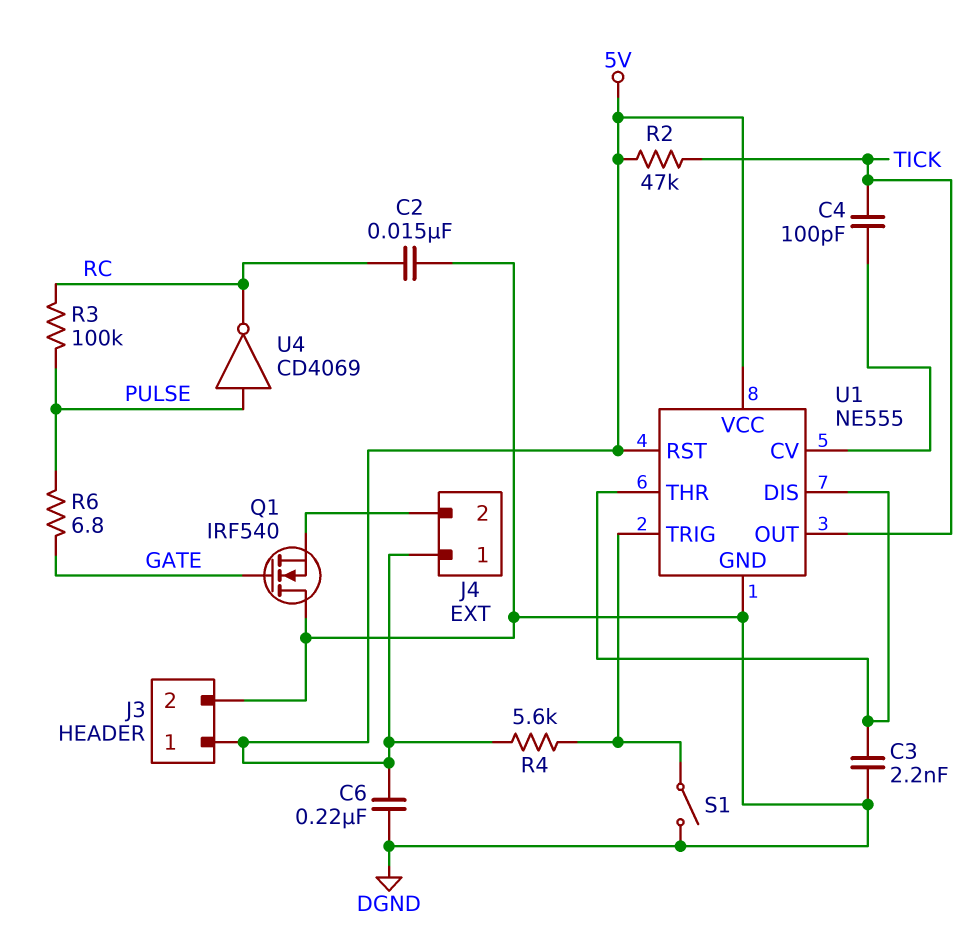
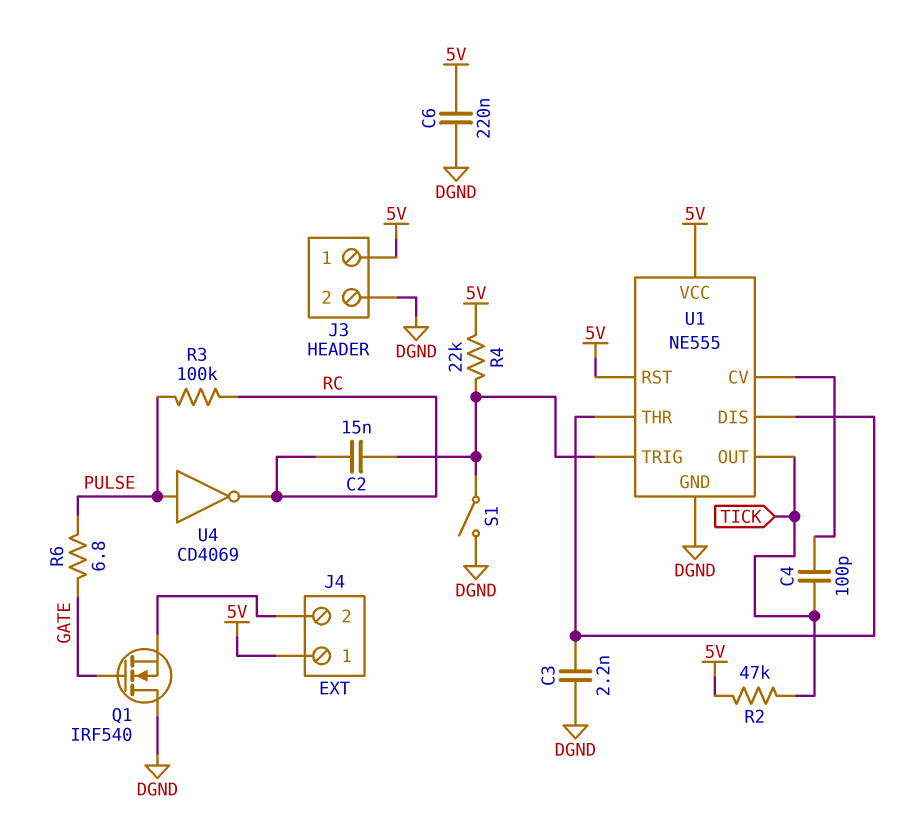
C2: 15nF (DGND, RC) -> 15nF (RC, U1/TRIG)
R4: 5.6k (5V, U1/TRIG) -> 22k (5V, U1/TRIG)

